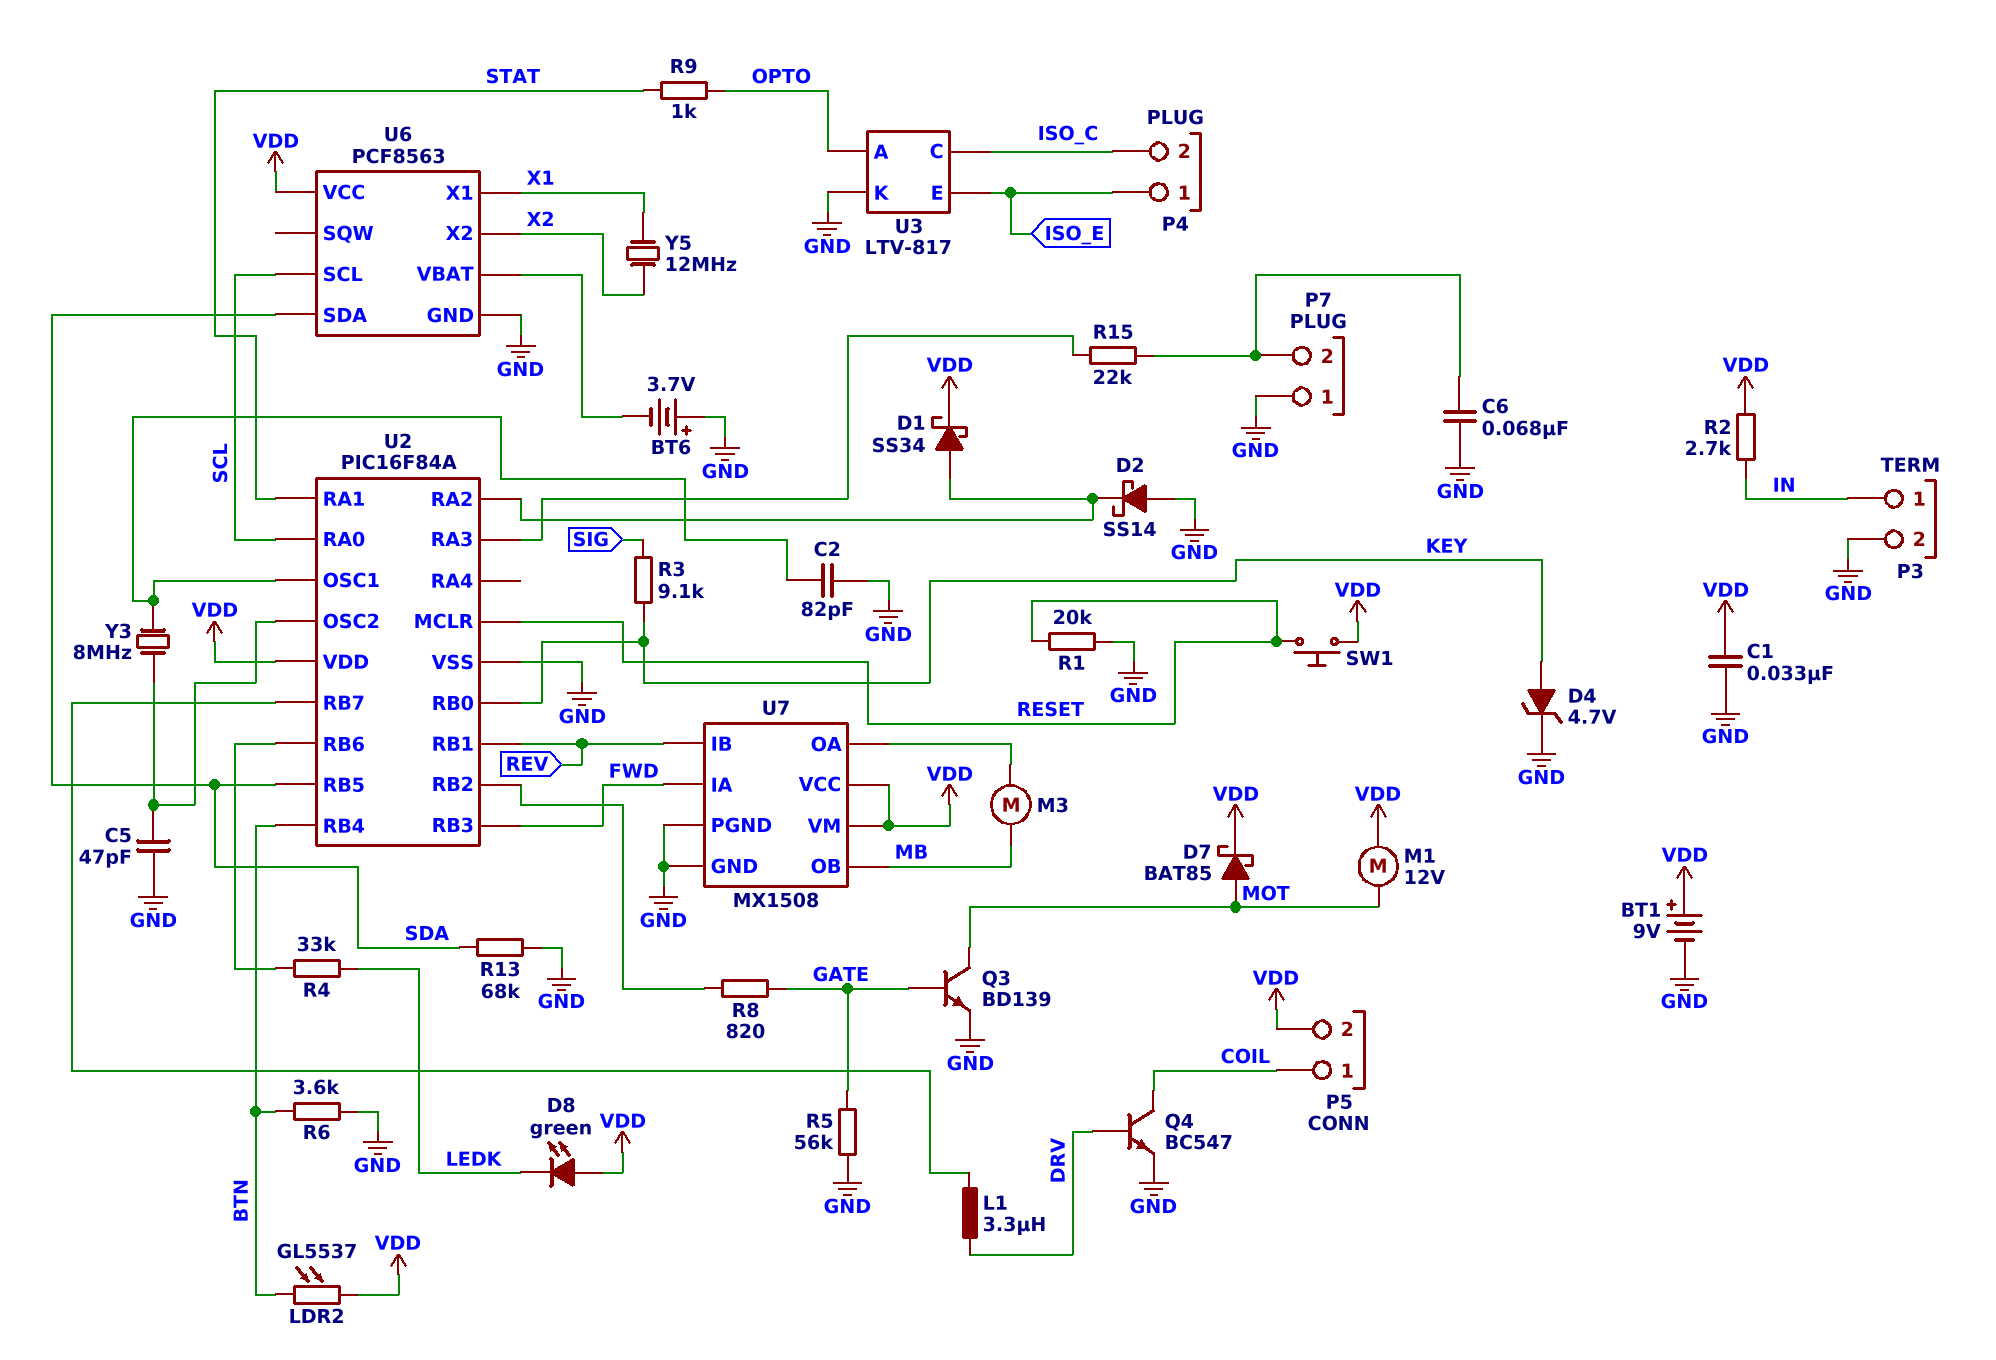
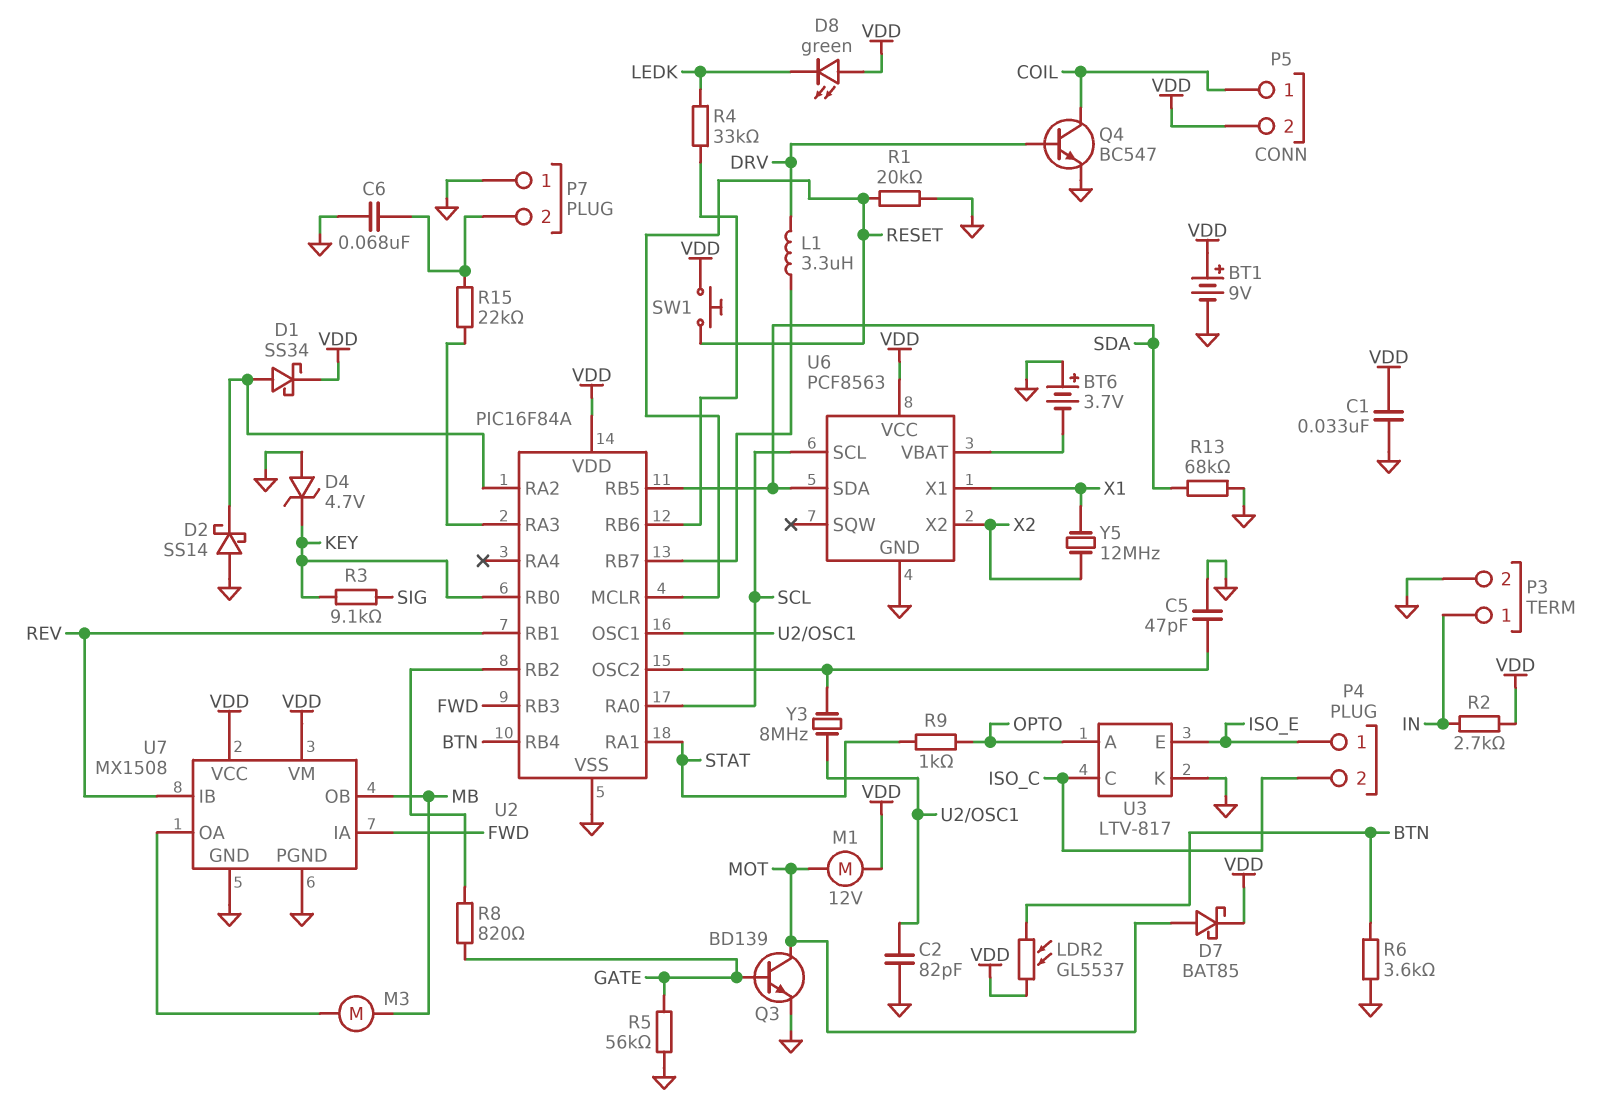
D4: zener 4.7V (A KEY, K GND) -> zener 4.7V (A GND, K KEY)

